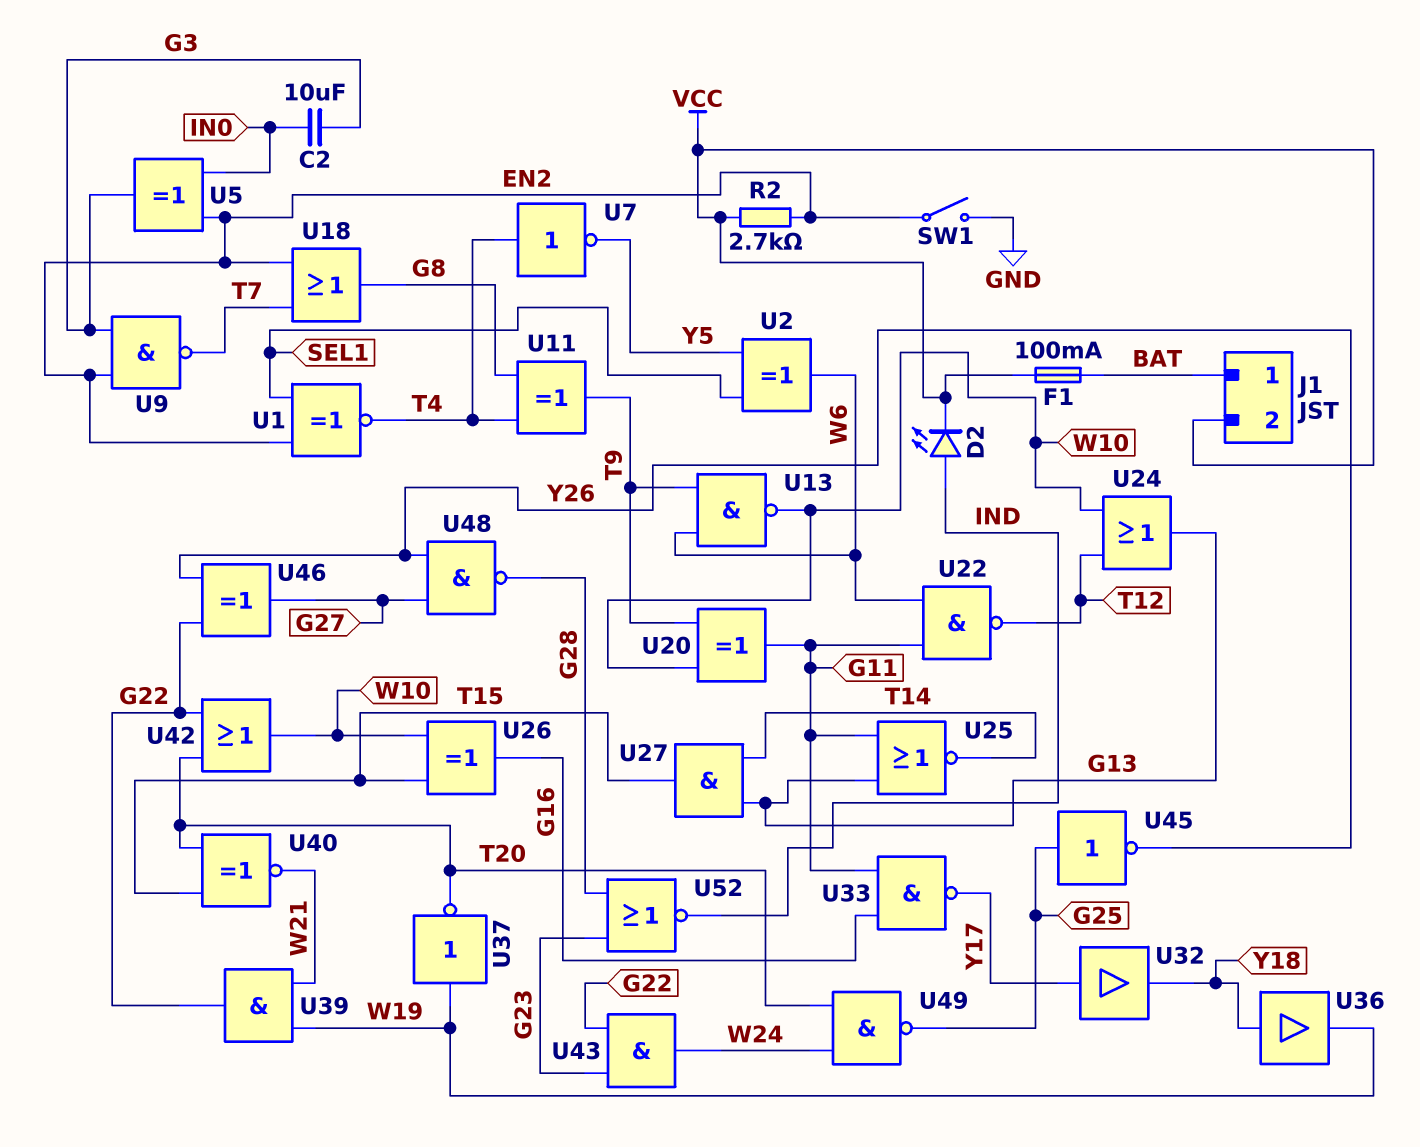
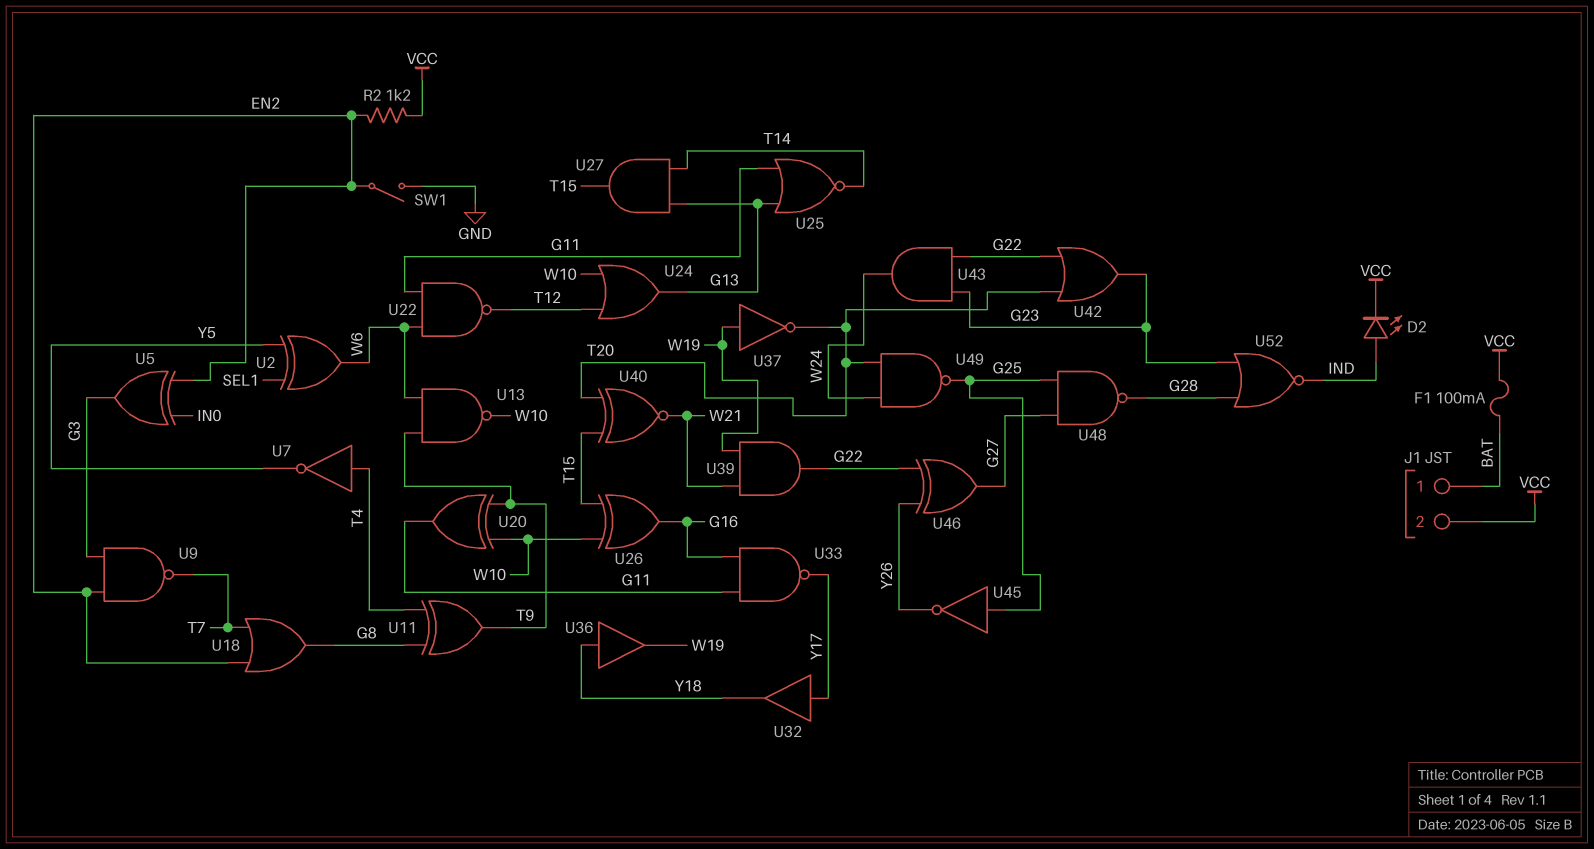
C2: 10uF (G3, IN0) -> none
R2: 2.7k (EN2, VCC) -> 1.2k (EN2, VCC)
U1: XNOR (in EN2, in SEL1, out T4) -> none
U42: OR (in G22, in T20, out W10) -> OR (in G22, in T20, out G23)
U48: NAND (in G27, in Y26, out G28) -> NAND (in G25, in G27, out G28)

